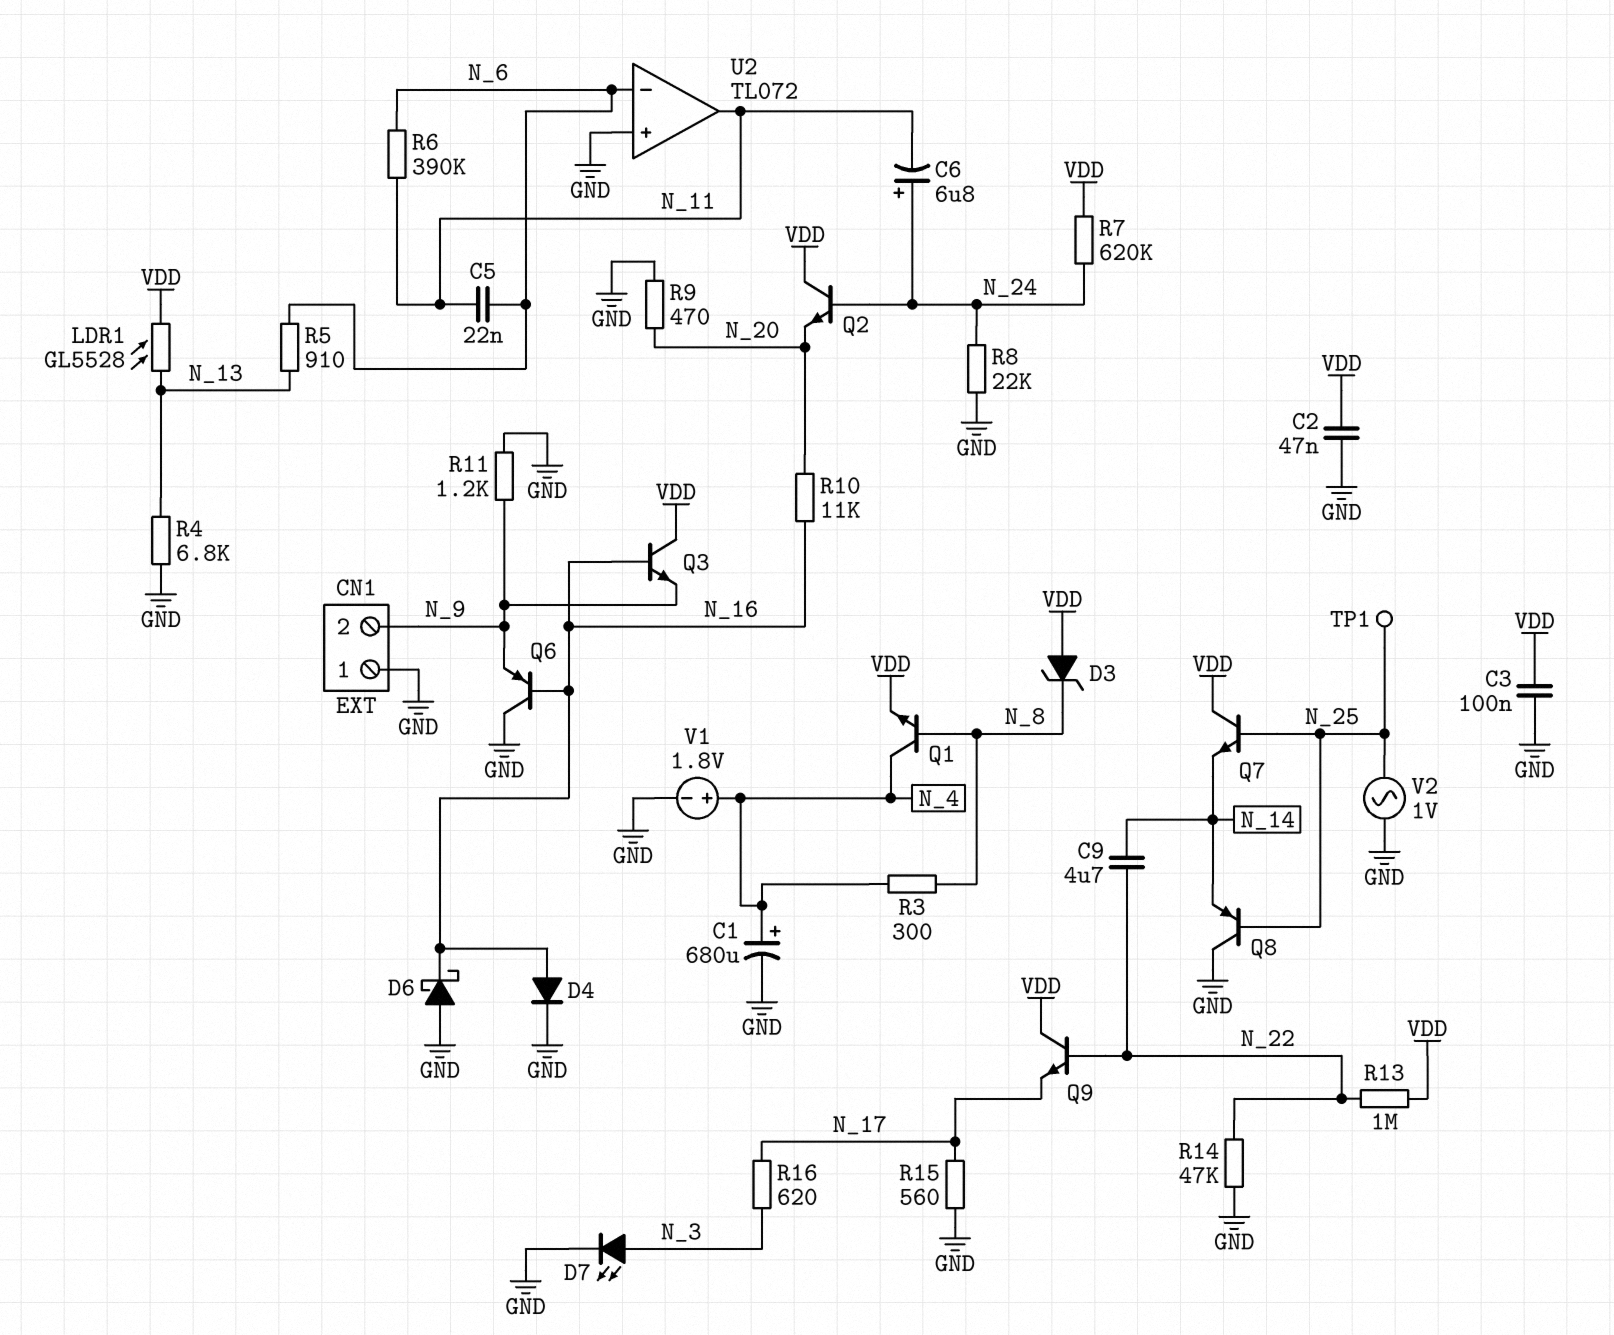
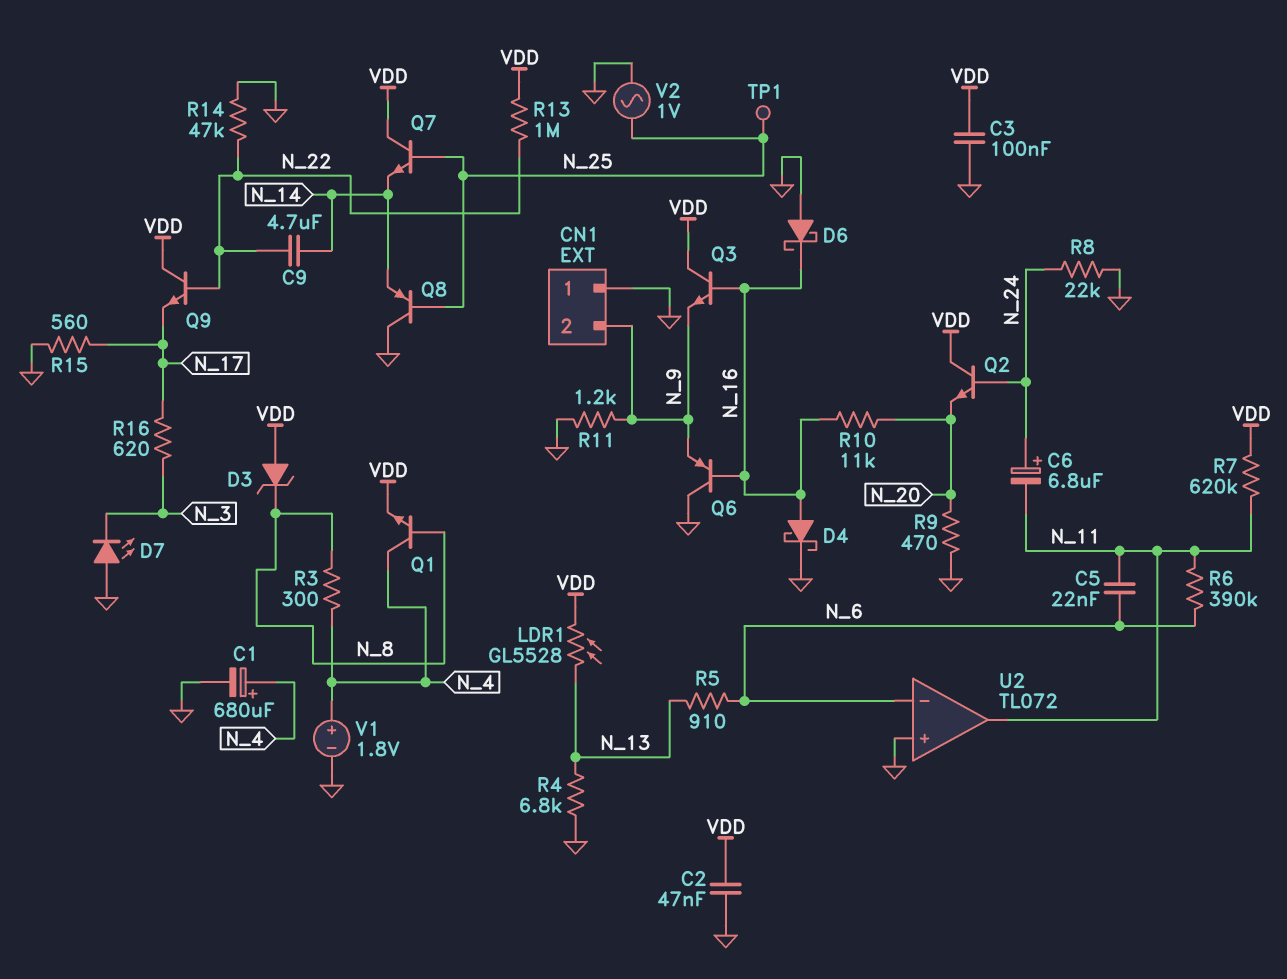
D4: diode (A N_16, K GND) -> schottky (A N_16, K GND)
D7: LED (A N_3, K GND) -> LED (A GND, K N_3)
R7: 620k (N_24, VDD) -> 620k (N_11, VDD)

